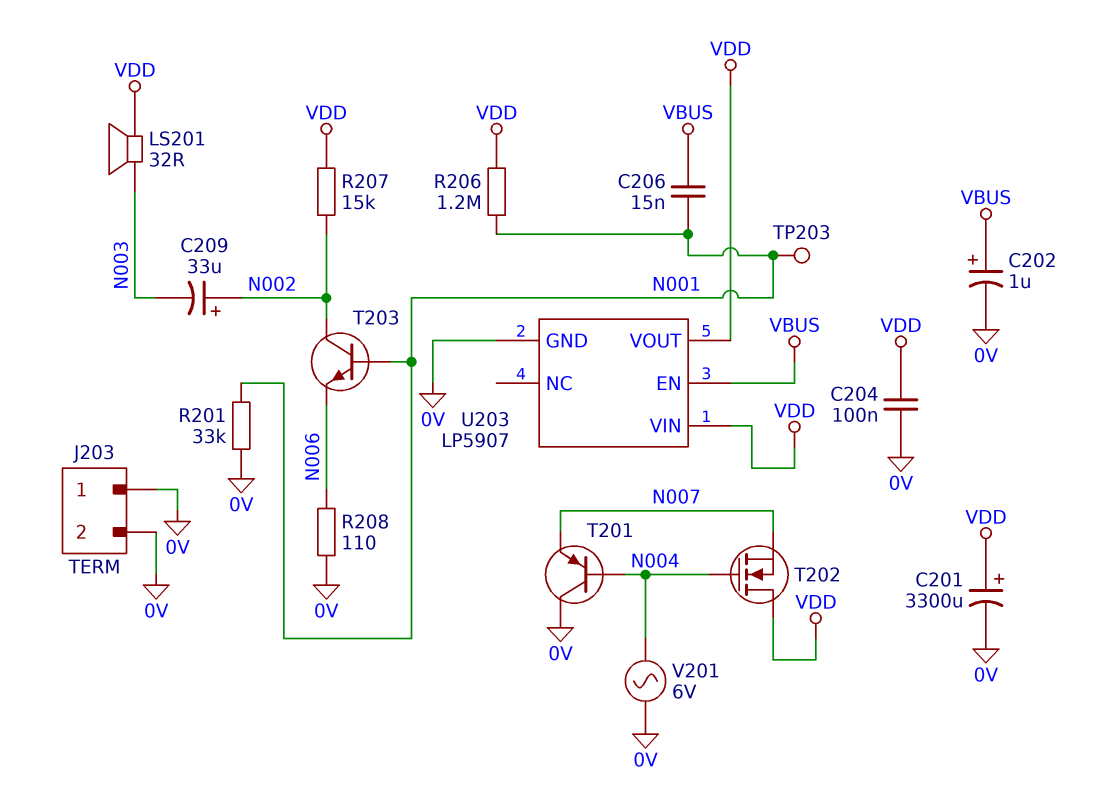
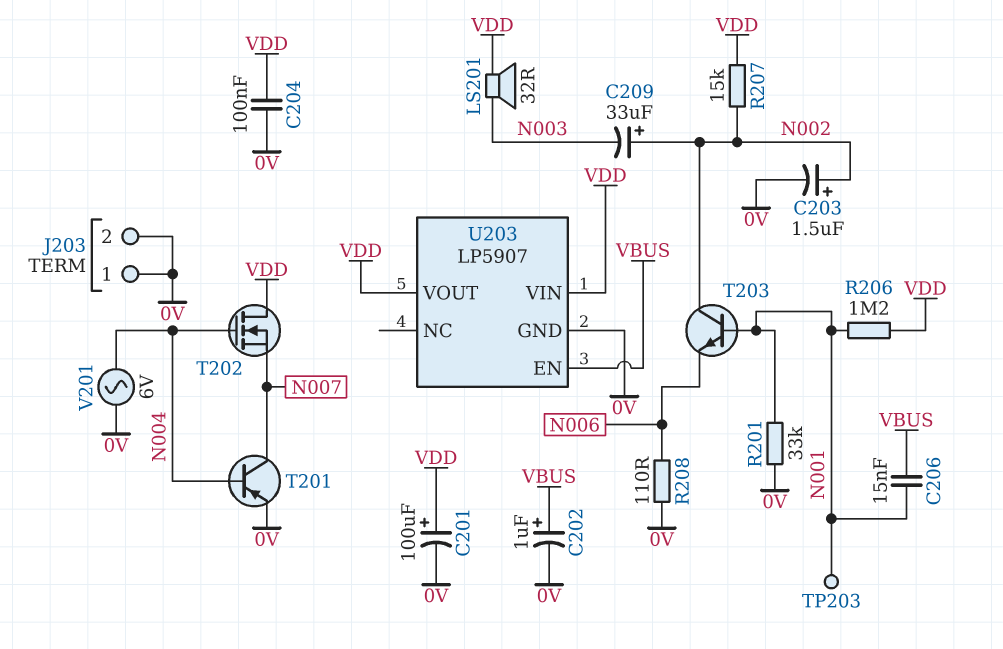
C201: 3300uF (plus VDD, minus 0V) -> 100uF (plus VDD, minus 0V)
C203: none -> 1.5uF (plus N002, minus 0V)
T201: PNP (B N004, C 0V, E N007) -> PNP (B N004, C N007, E 0V)

